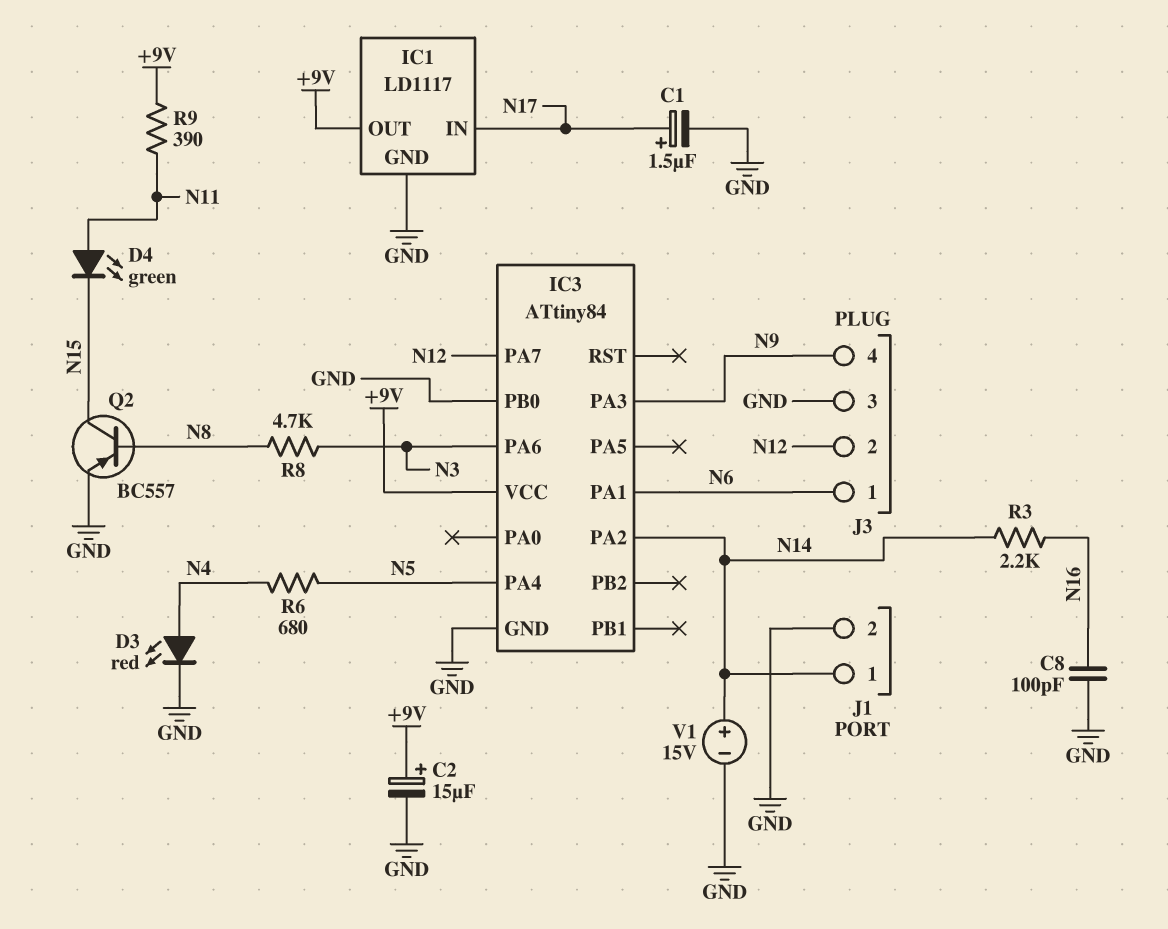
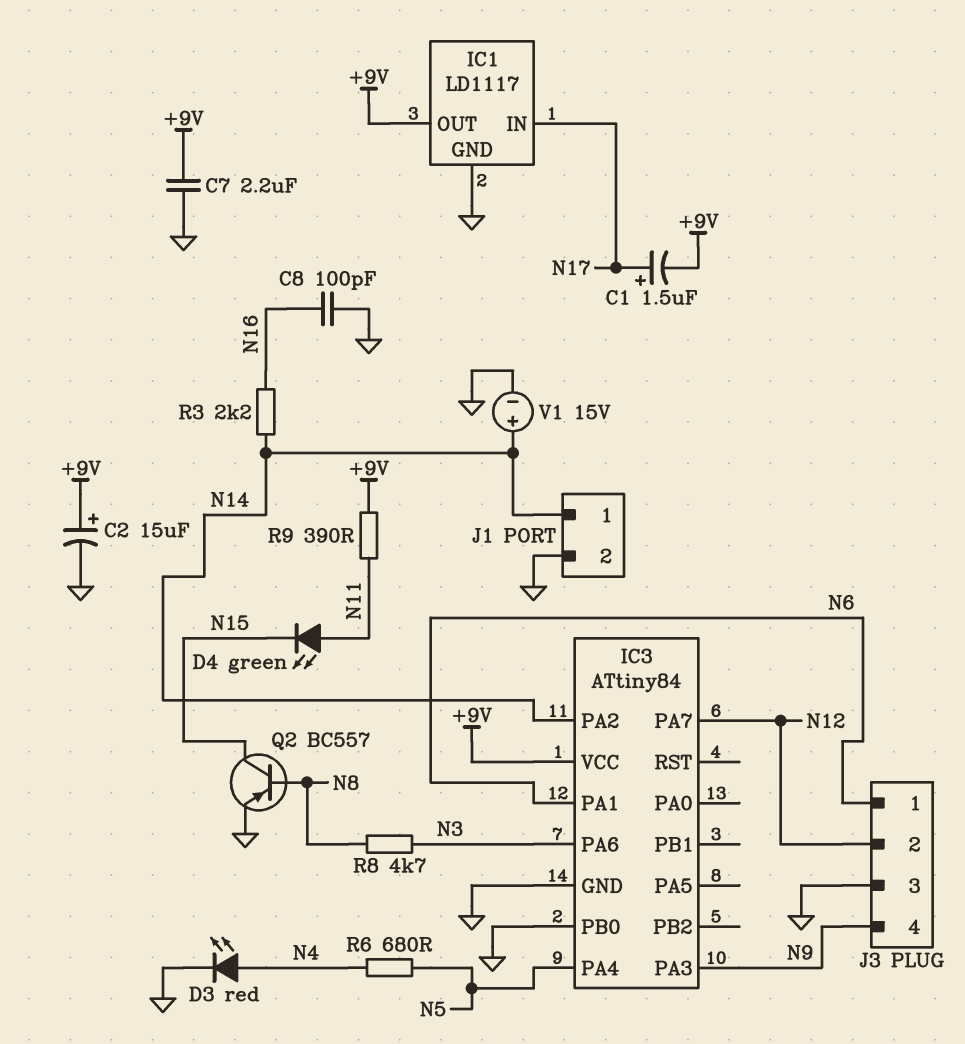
C1: 1.5uF (plus N17, minus GND) -> 1.5uF (plus N17, minus +9V)
C7: none -> 2.2uF (+9V, GND)

